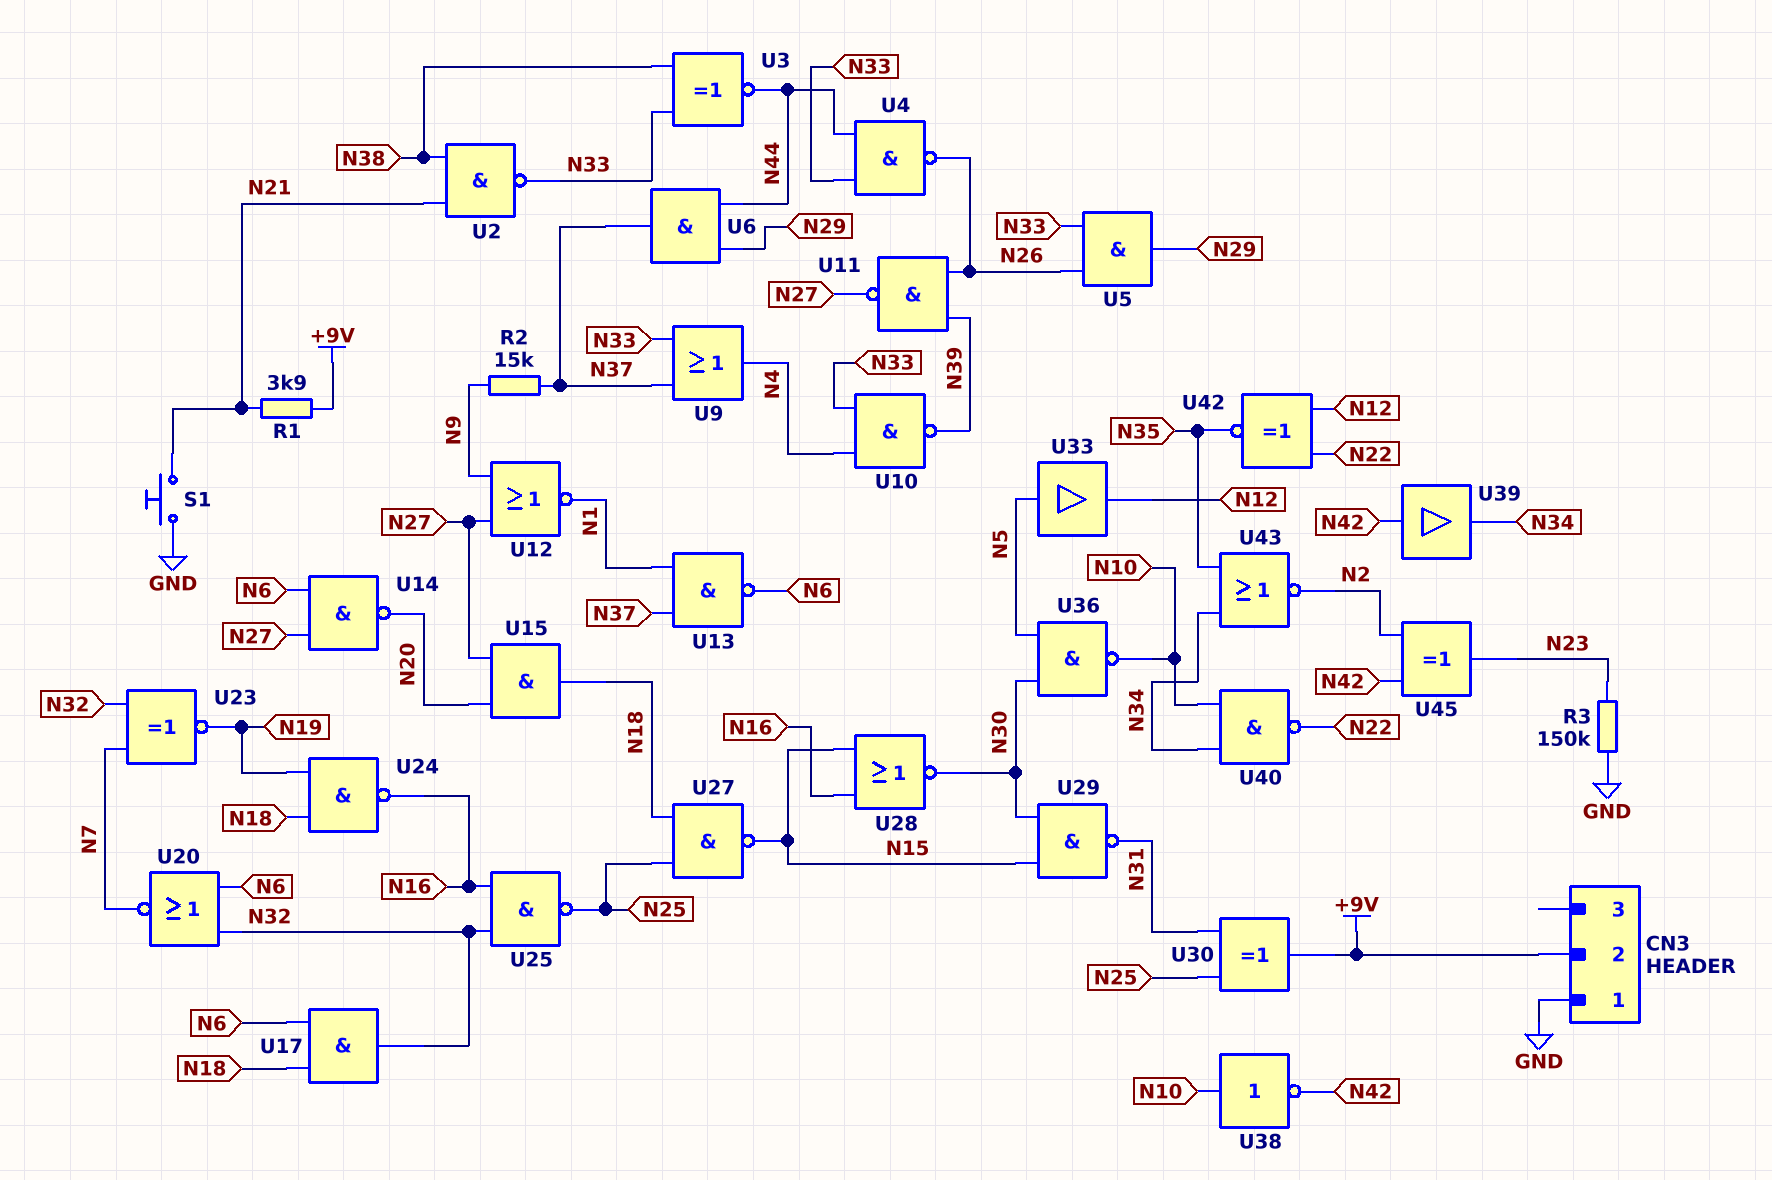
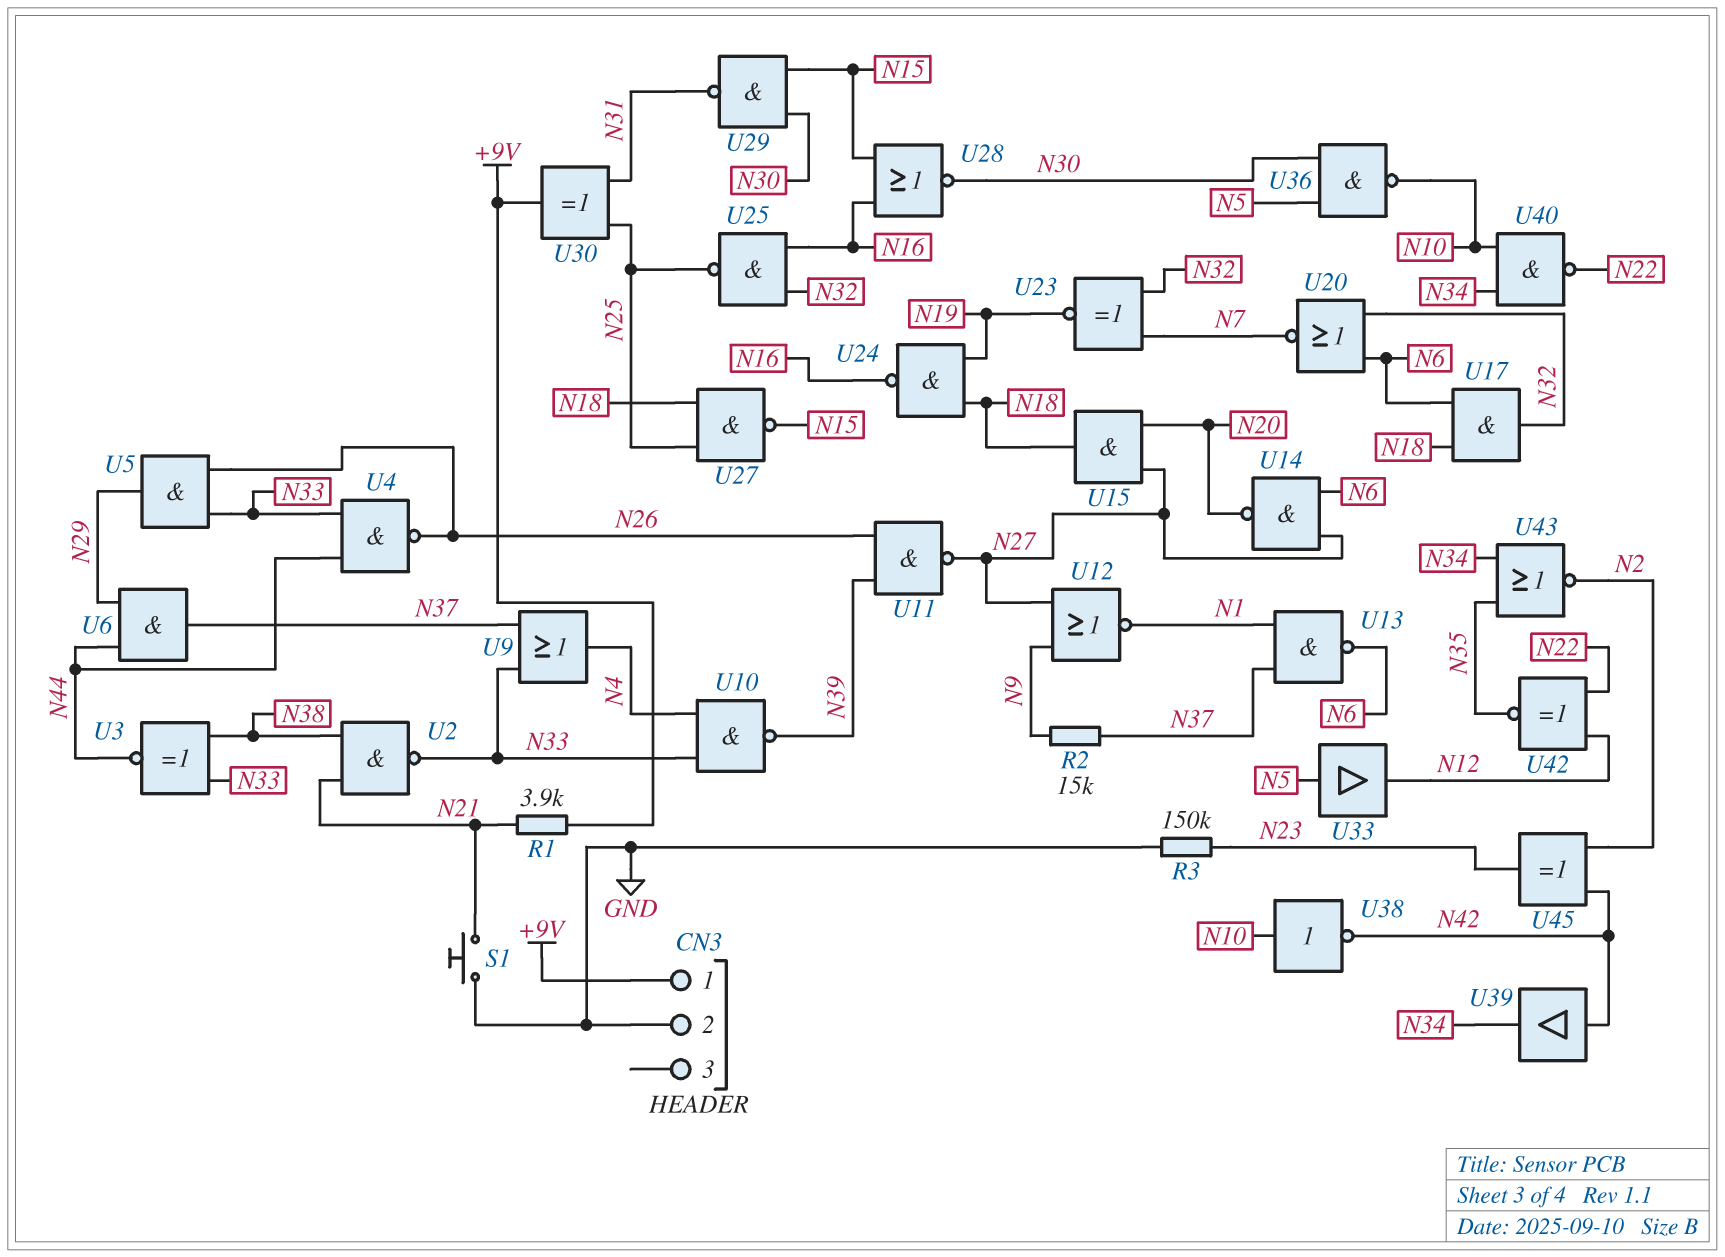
CN3 pin 1: GND -> +9V
CN3 pin 2: +9V -> GND

